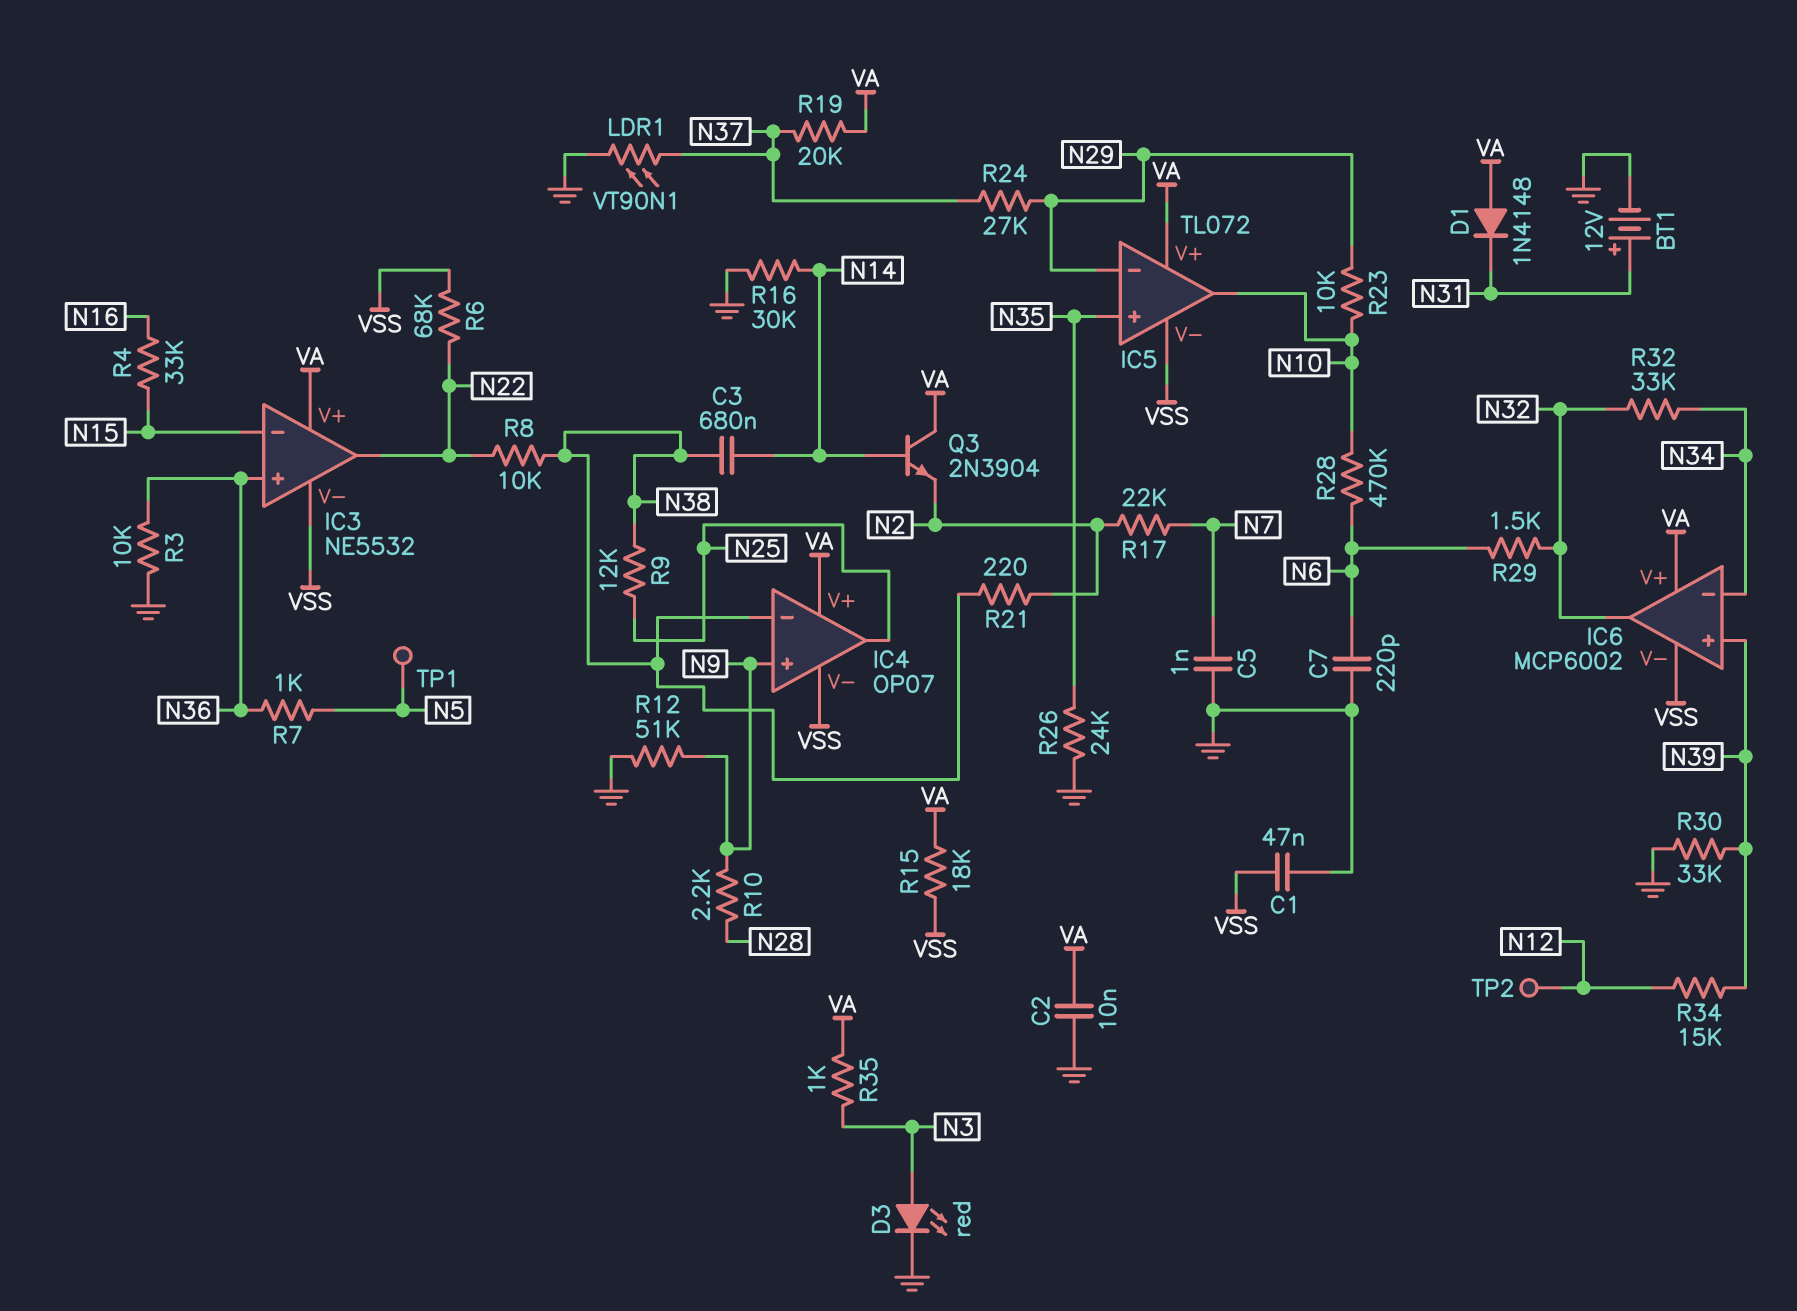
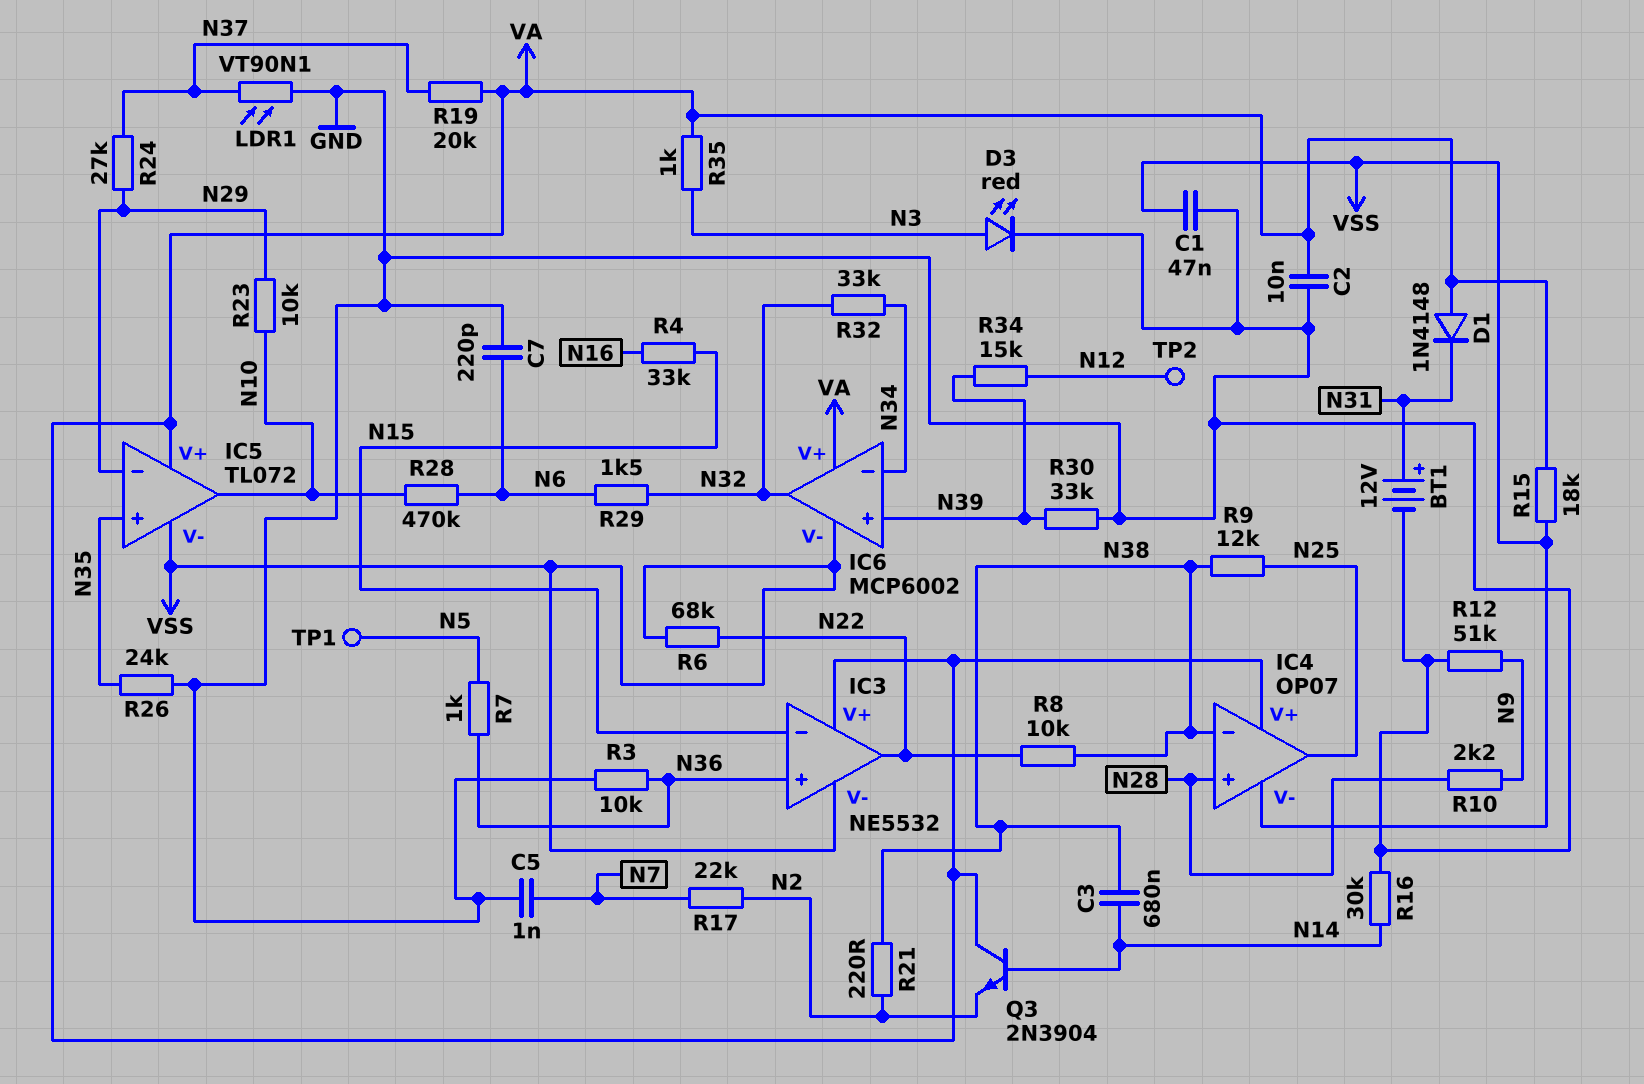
IC4 pin in+: N9 -> N28

